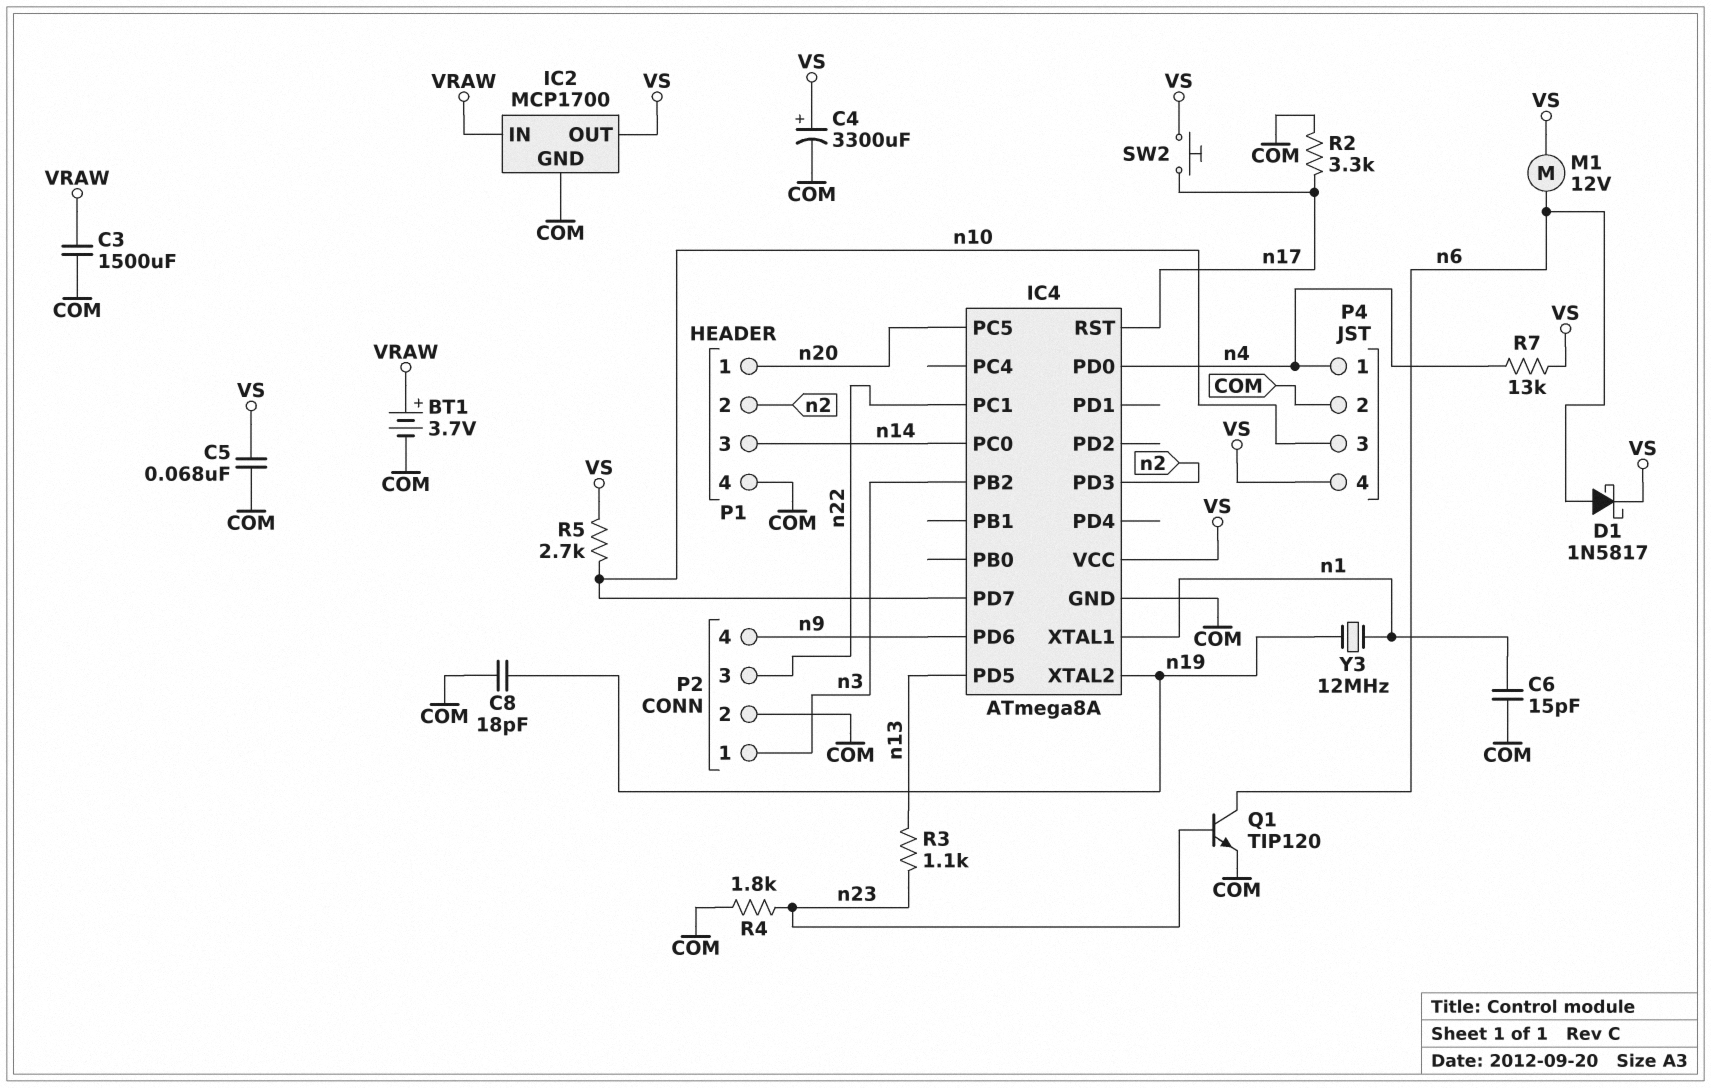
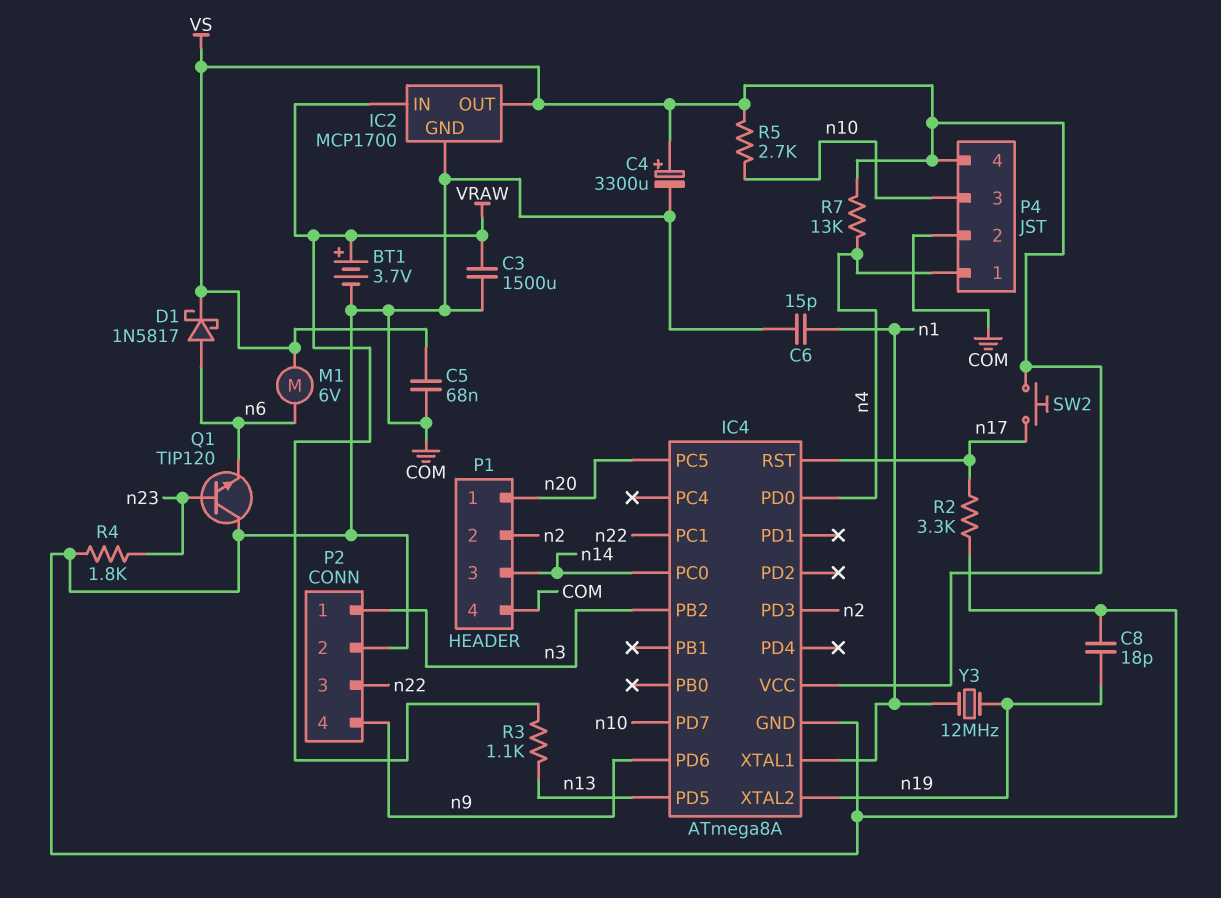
M1: motor 12V (VS, n6) -> motor 6V (VS, n6)
Q1: NPN TIP120 (B n23, C n6, E COM) -> NPN TIP120 (B n23, C COM, E n6)
R3: 1.1k (n13, n23) -> 1.1k (VRAW, n13)

